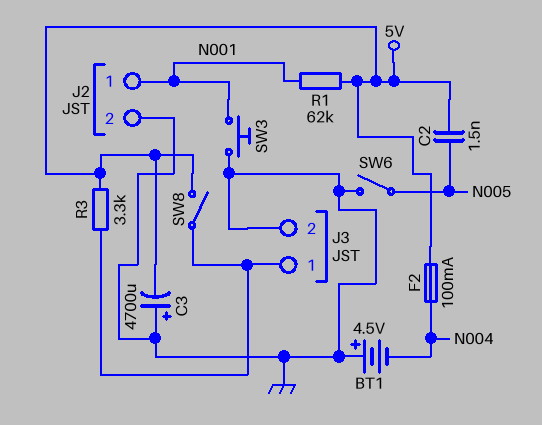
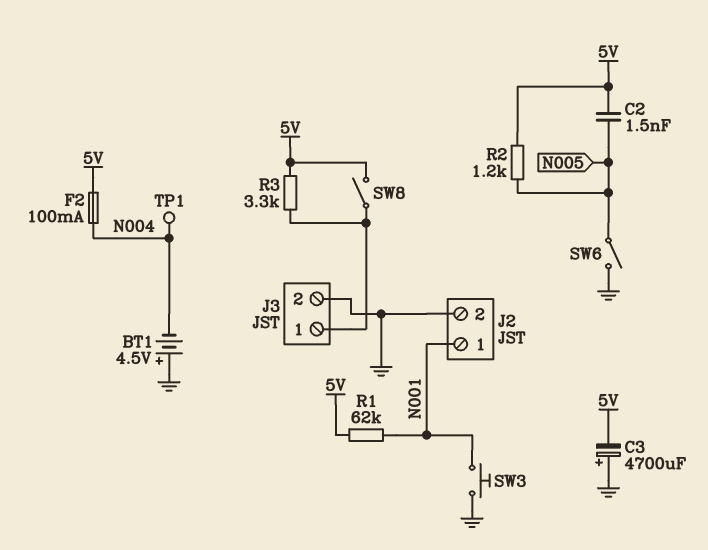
R2: none -> 1.2k (5V, N005)
TP1: none -> test point (N004)

